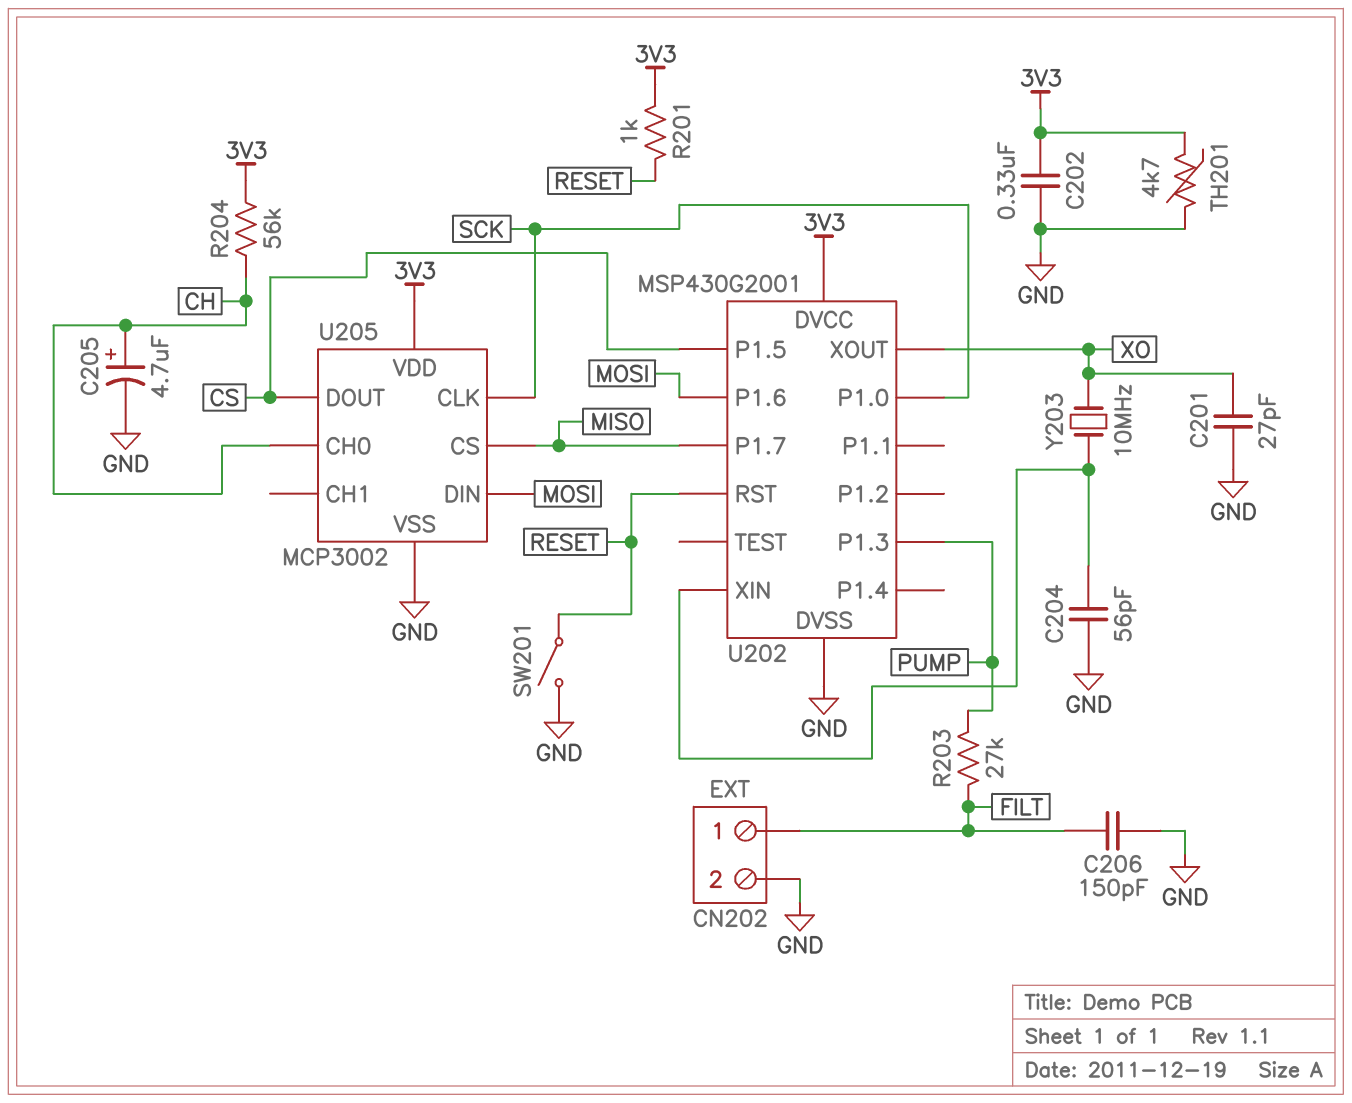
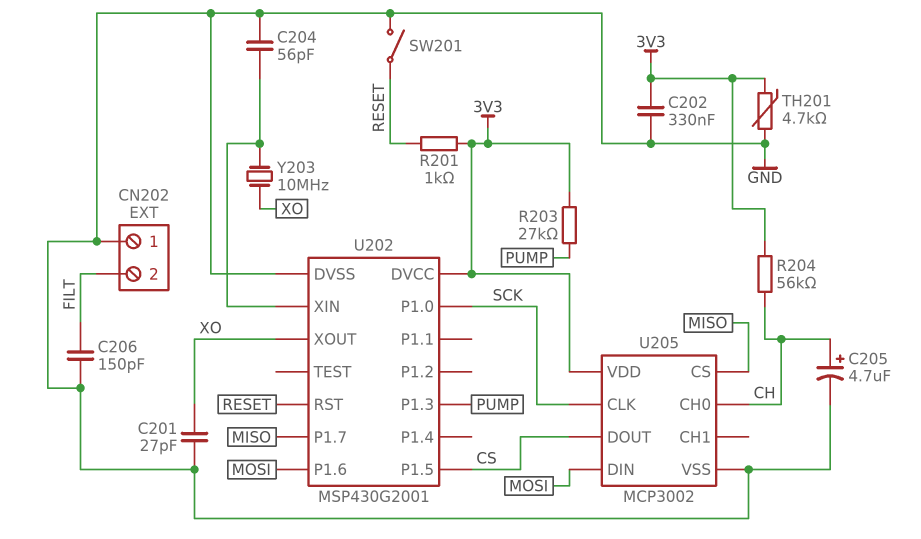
CN202 pin 1: FILT -> GND
CN202 pin 2: GND -> FILT
R203: 27k (FILT, PUMP) -> 27k (3V3, PUMP)

